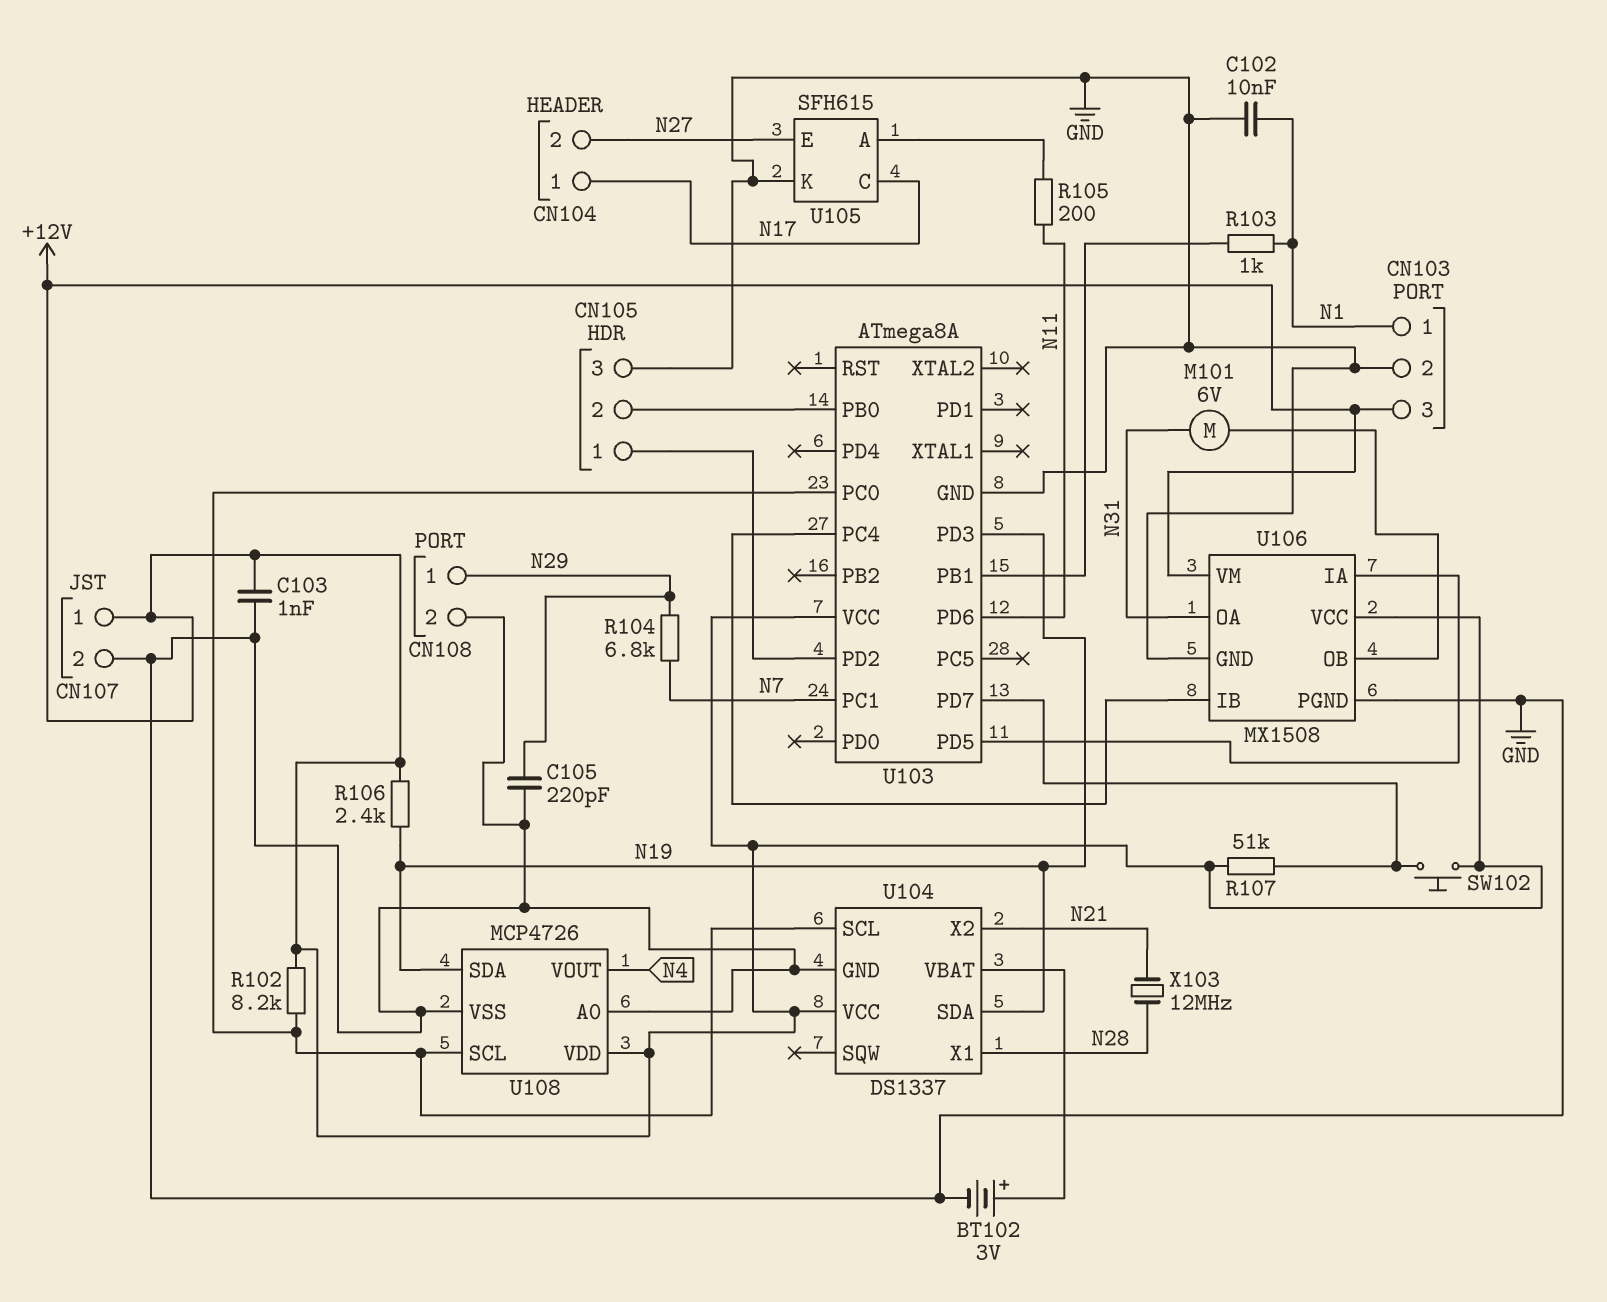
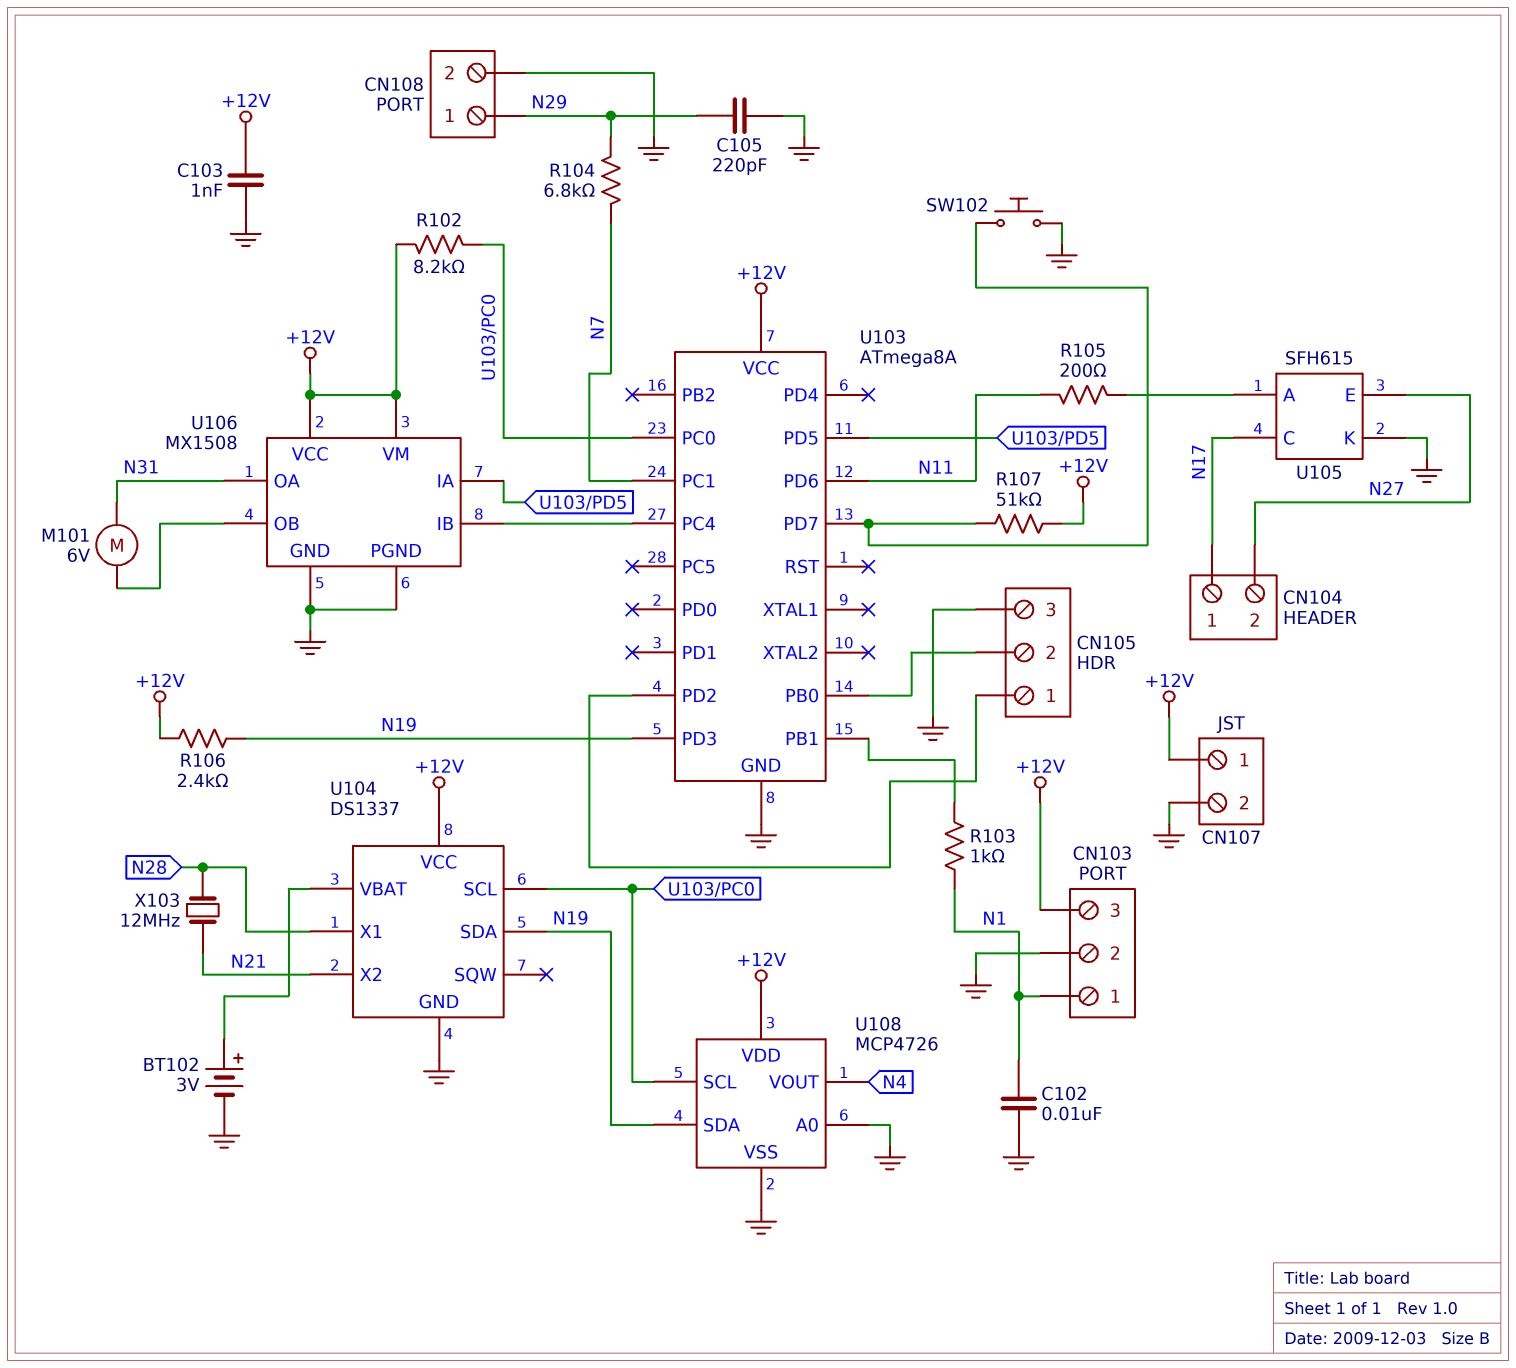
SW102: button (+12V, U103/PD7) -> button (GND, U103/PD7)

